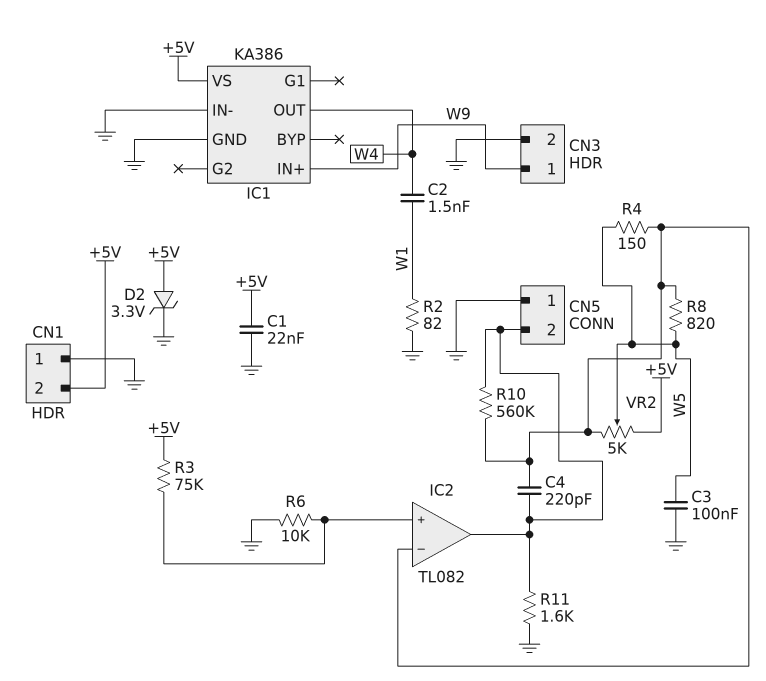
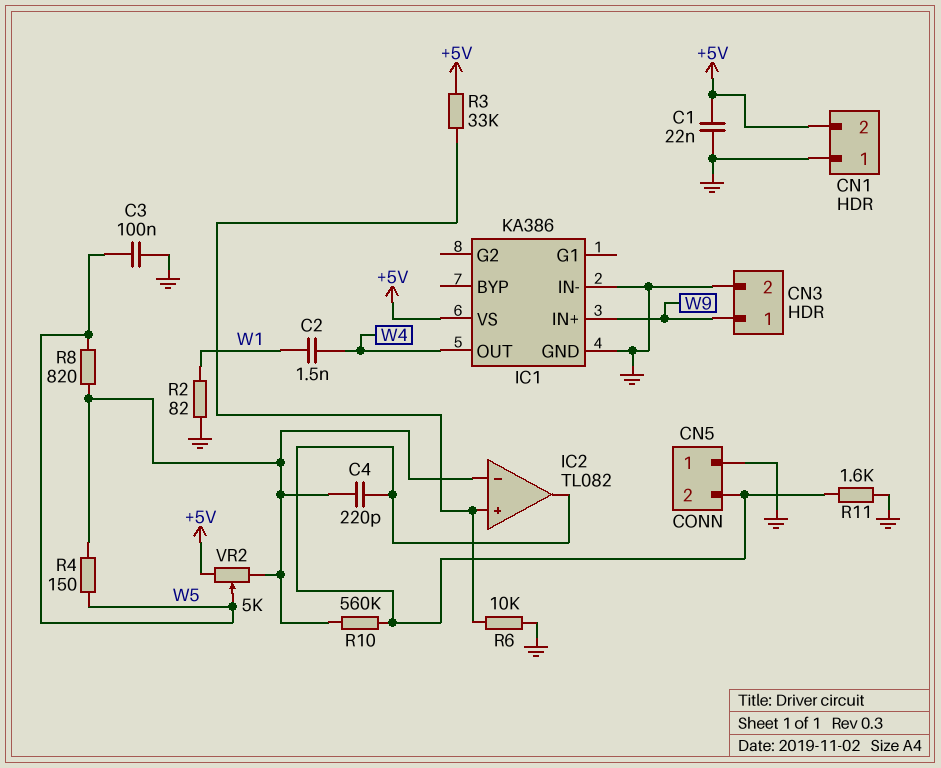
D2: zener 3.3V (A +5V, K GND) -> none
R3: 75k (+5V, IC2/in+) -> 33k (+5V, IC2/in+)

